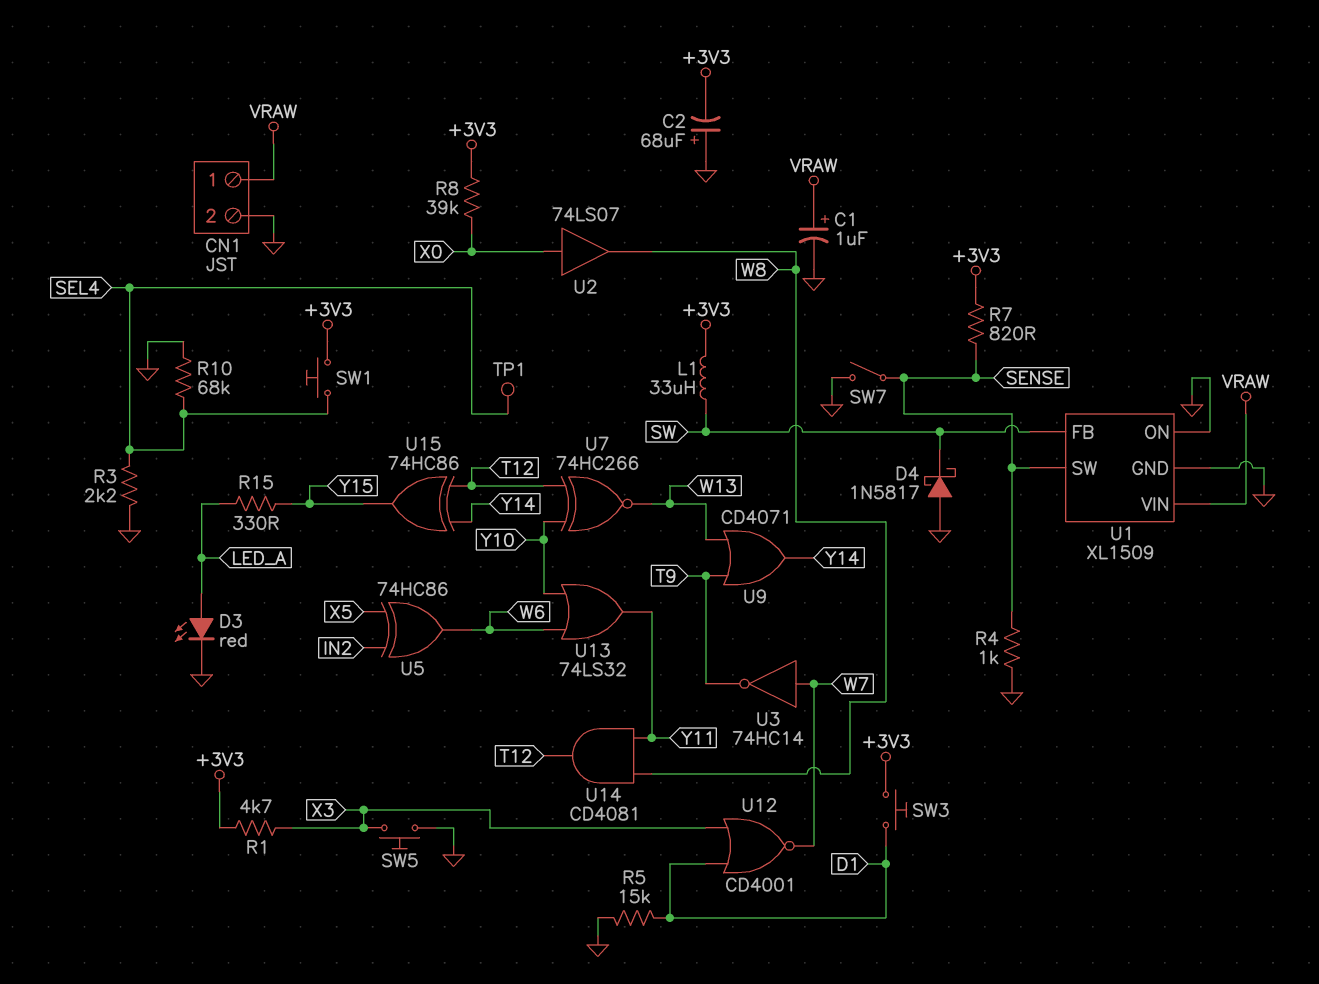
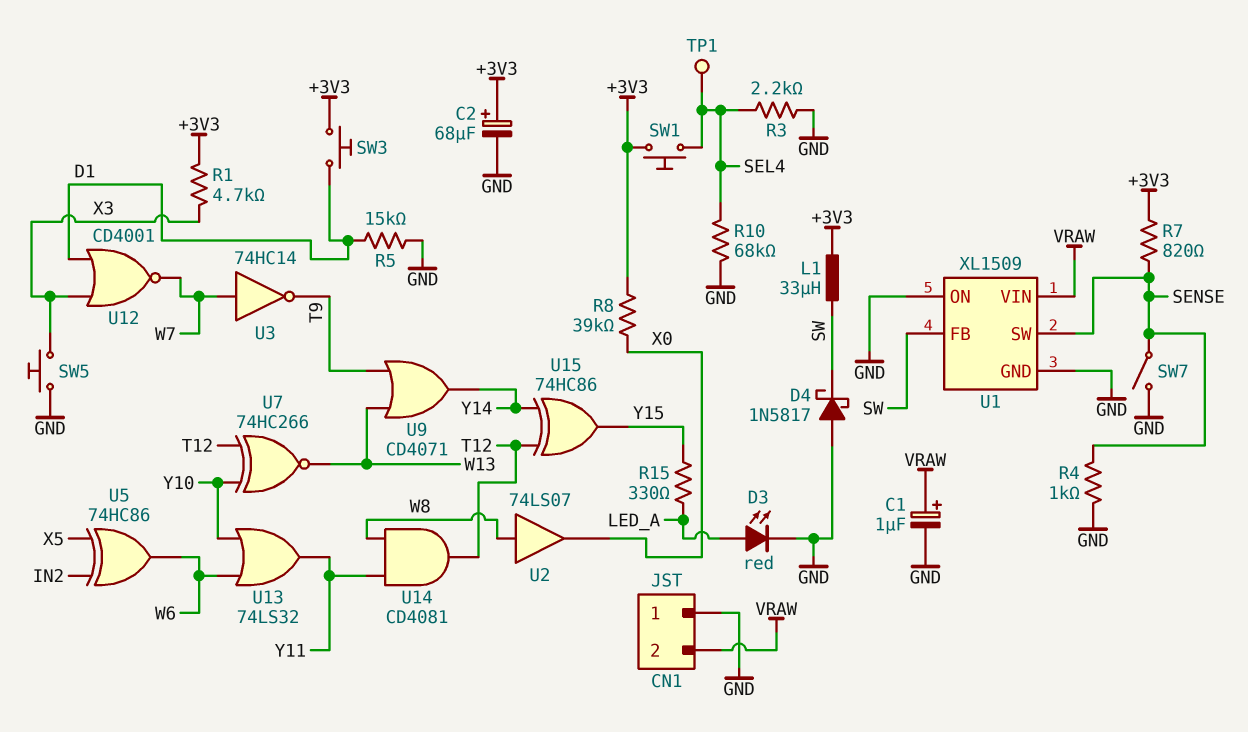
C2: 68uF (plus GND, minus +3V3) -> 68uF (plus +3V3, minus GND)
CN1 pin 1: VRAW -> GND
CN1 pin 2: GND -> VRAW
U2: buffer 74LS07 (in X0, out W8) -> buffer 74LS07 (in W8, out X0)

